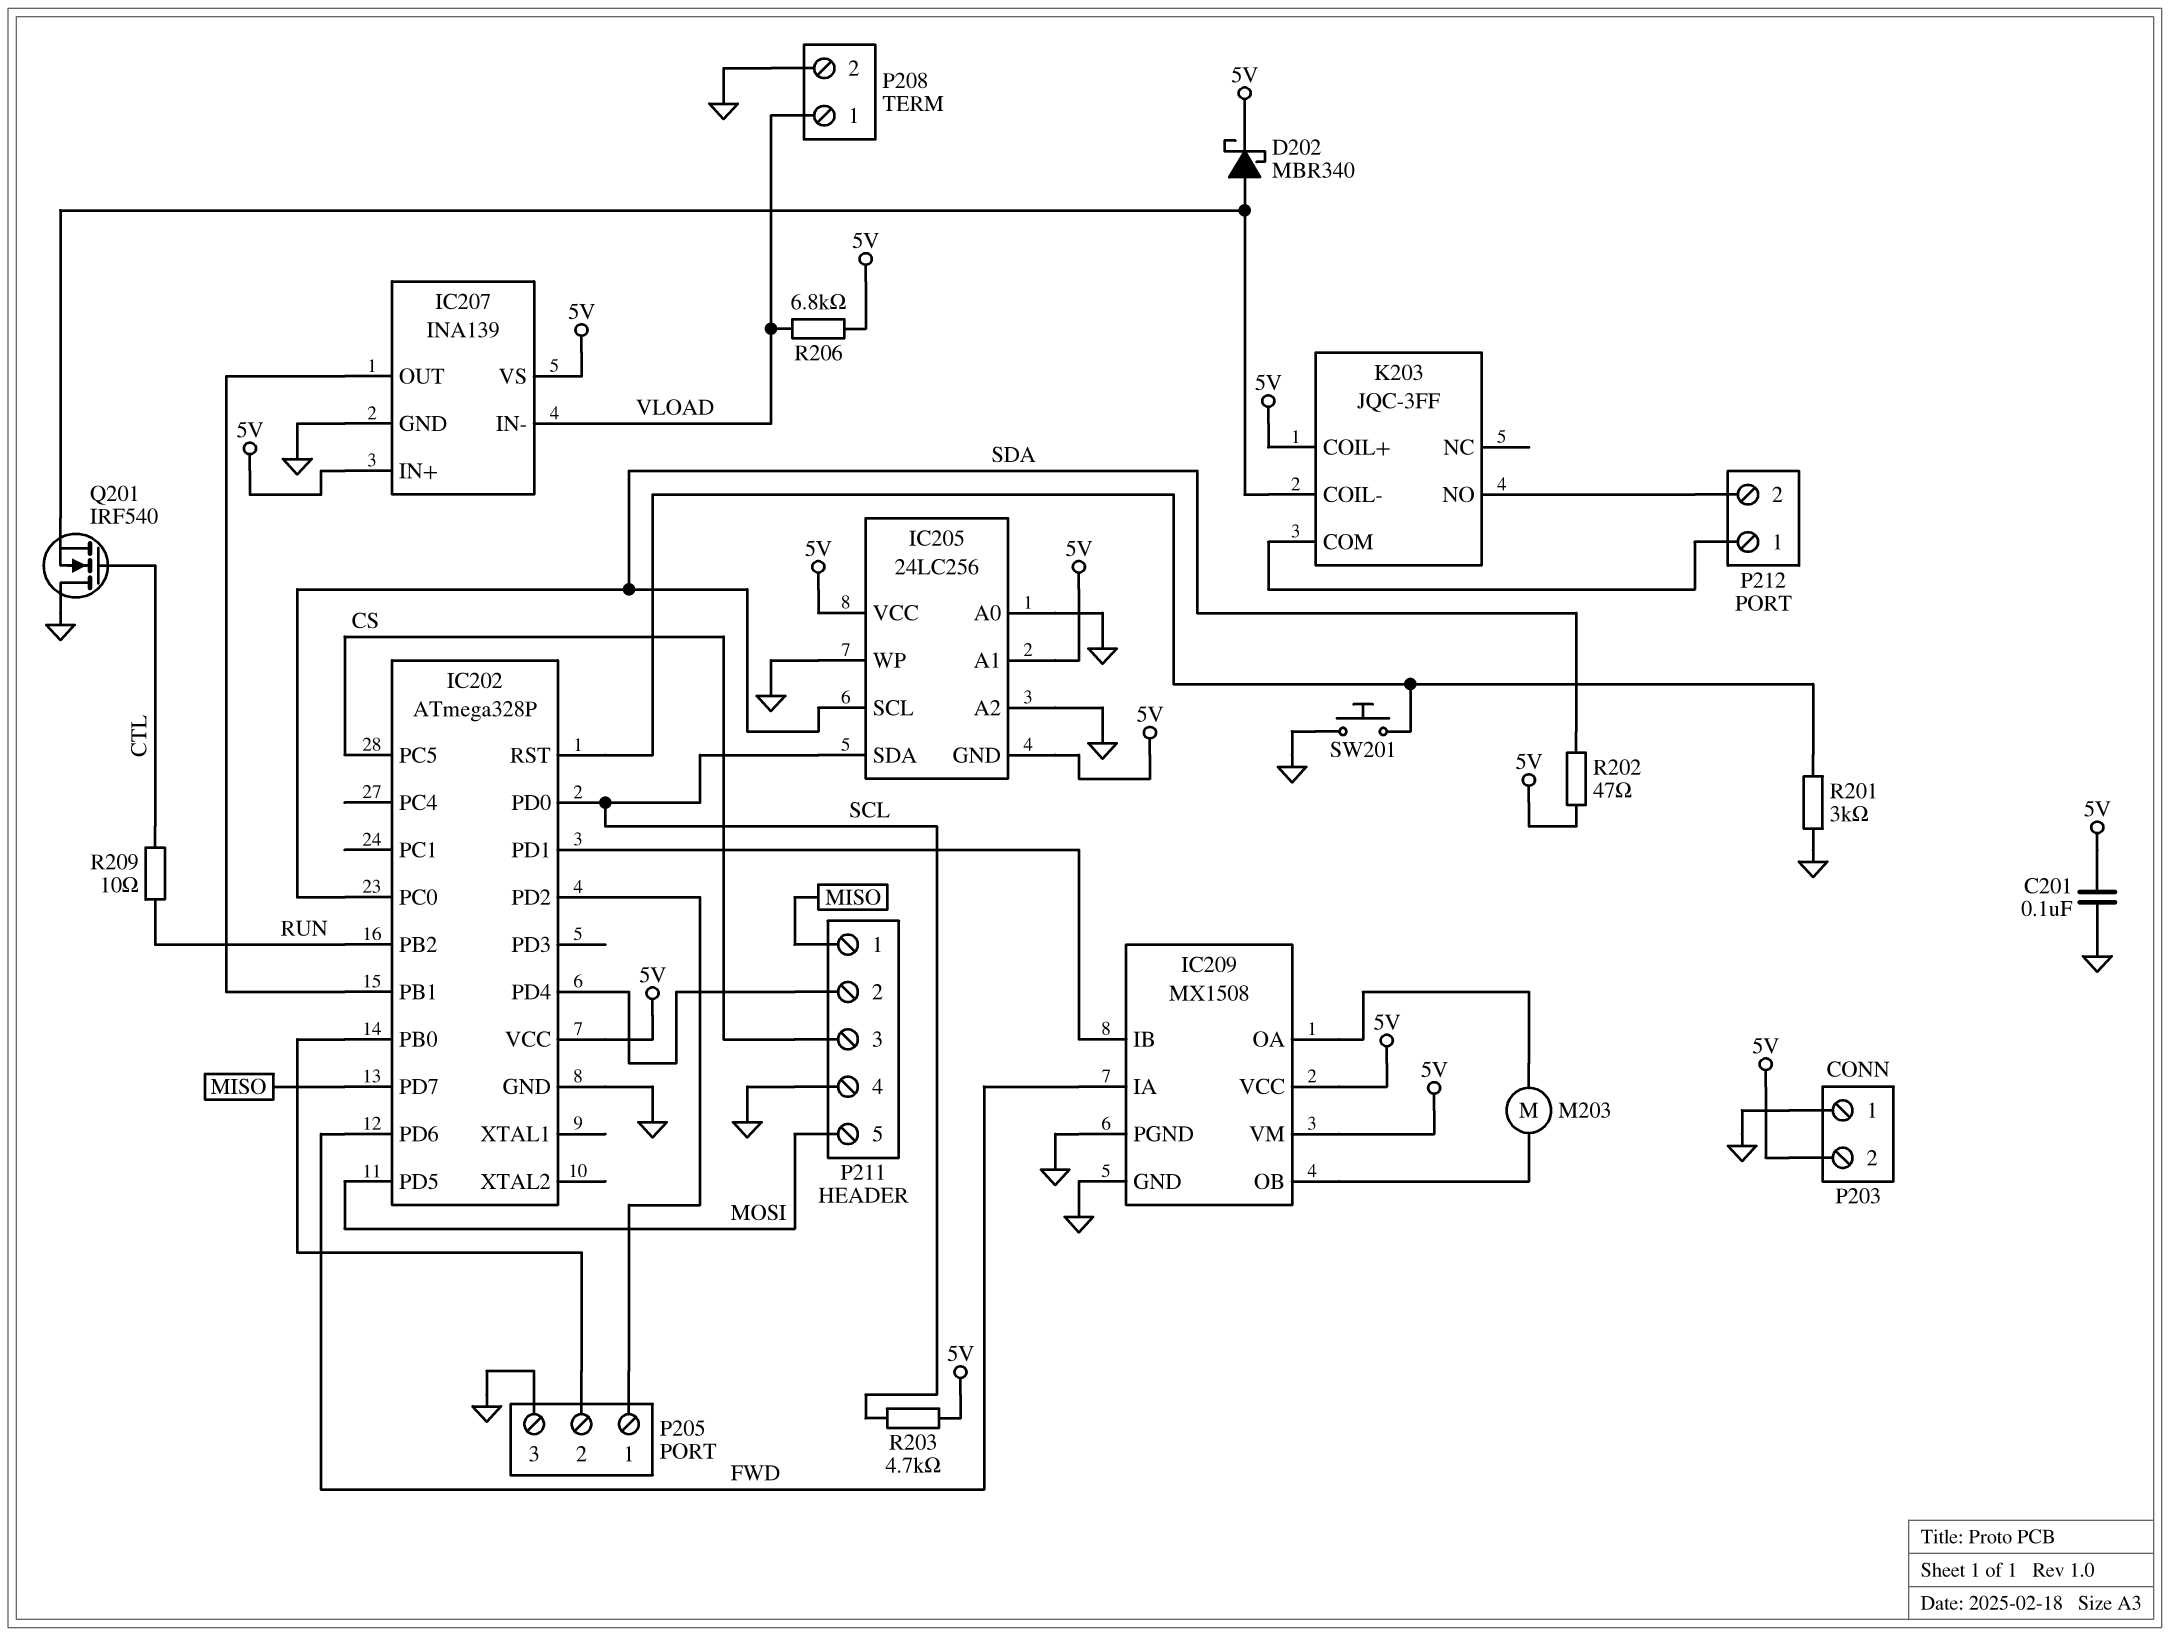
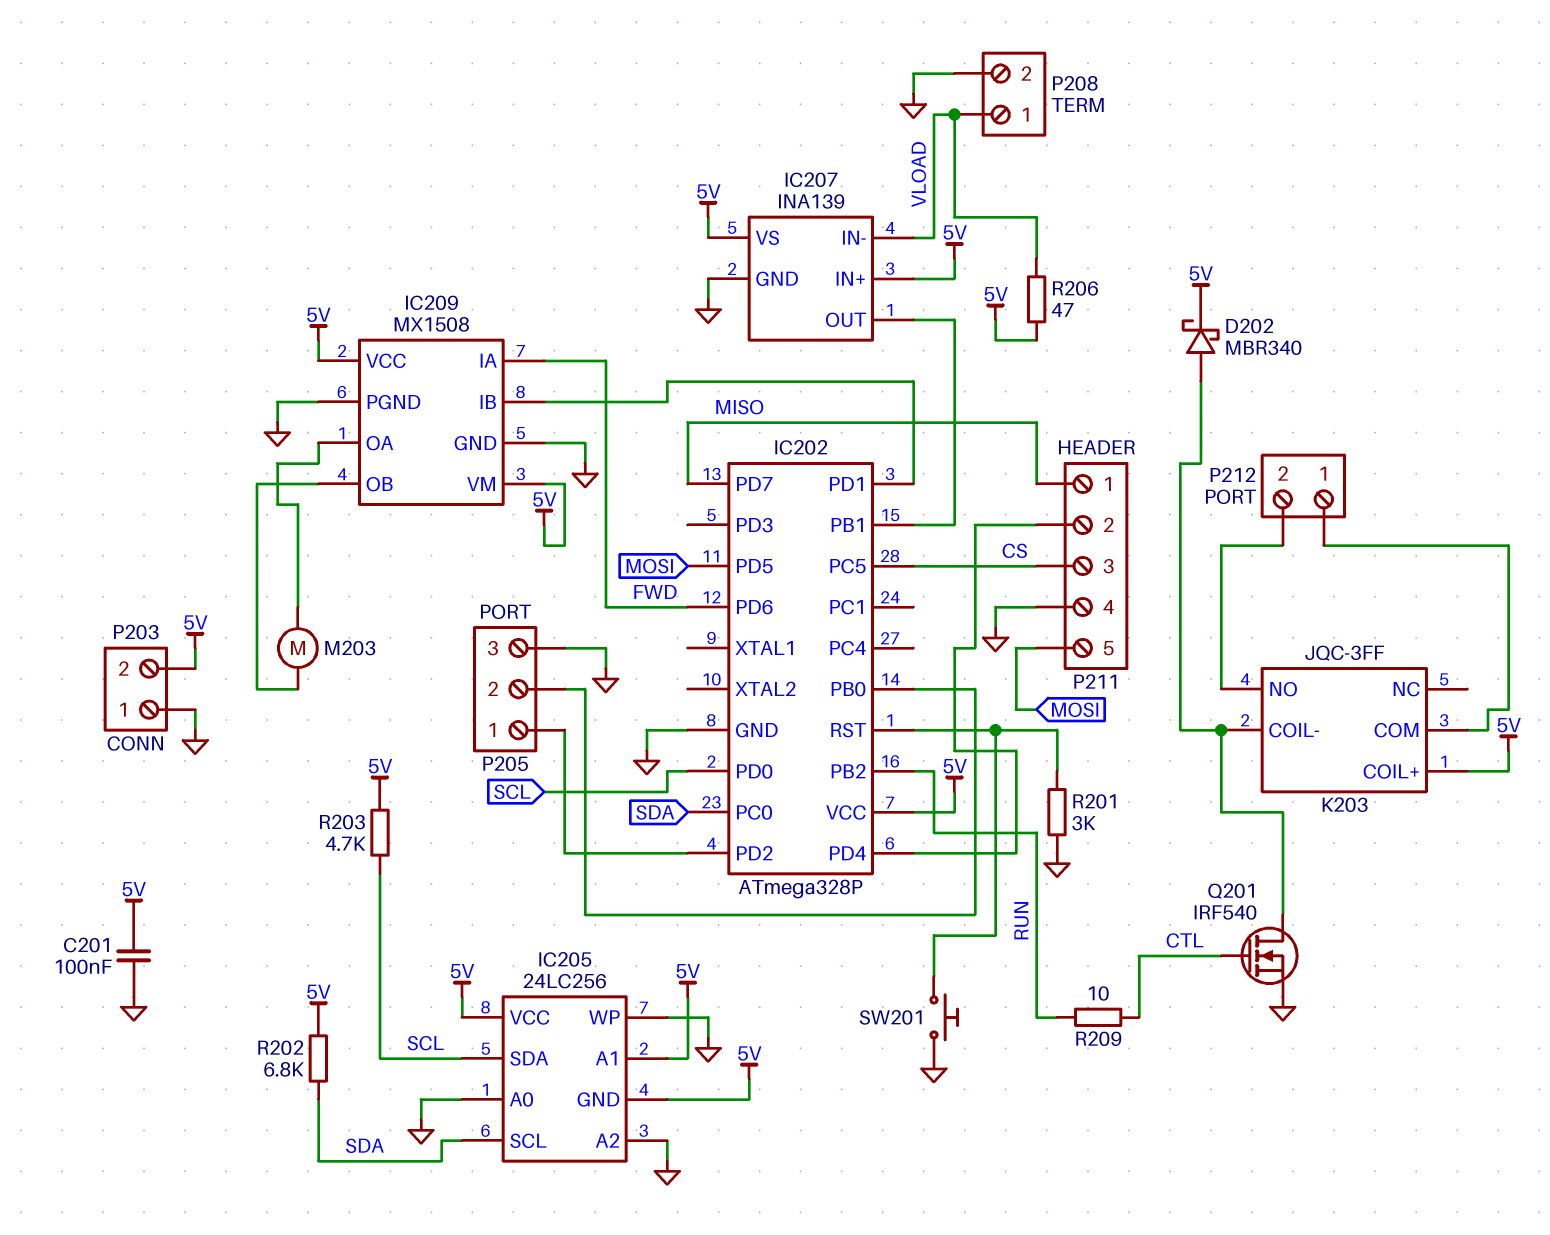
Q201: NMOS IRF540 (G CTL, D GND, S K203/COIL-) -> NMOS IRF540 (G CTL, D K203/COIL-, S GND)
R202: 47 (5V, SDA) -> 6.8k (5V, SDA)
R206: 6.8k (5V, VLOAD) -> 47 (5V, VLOAD)

